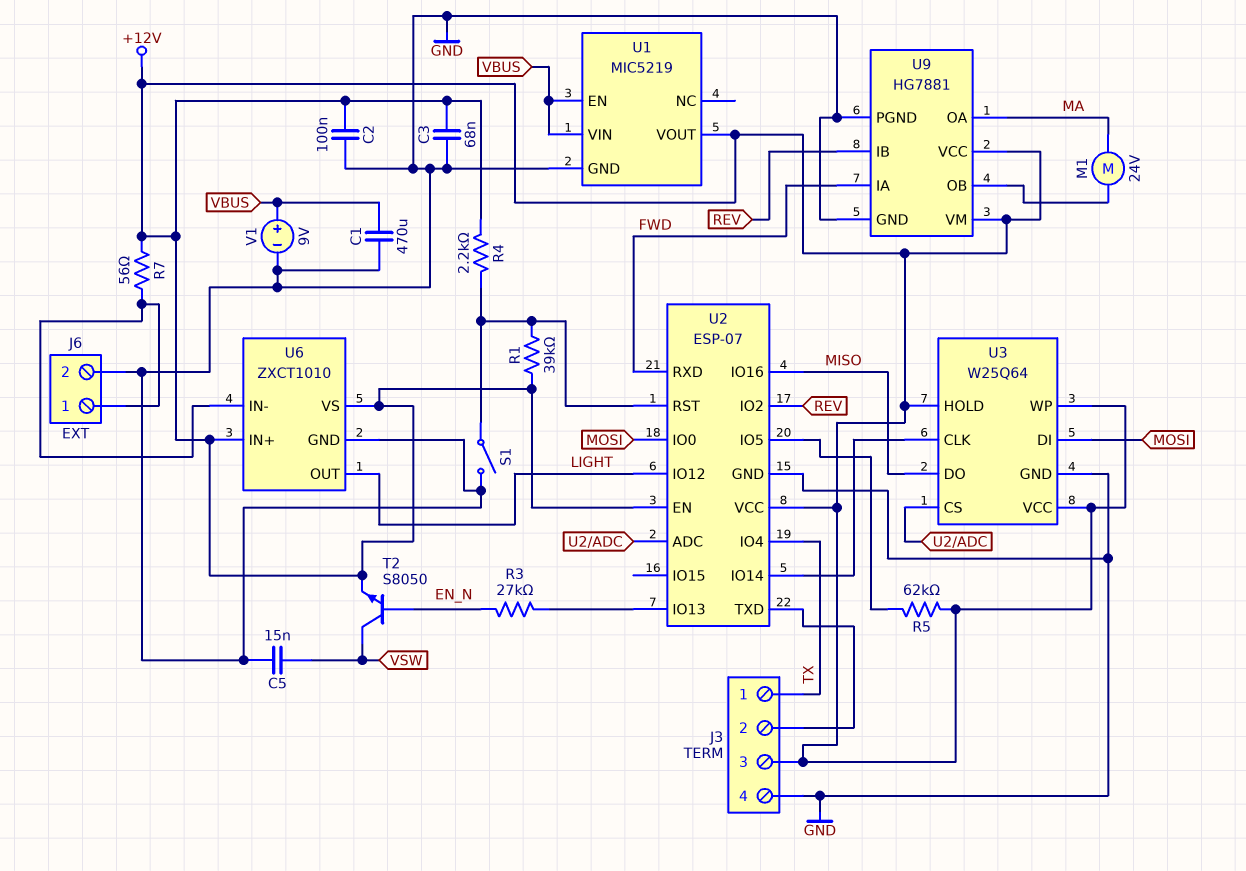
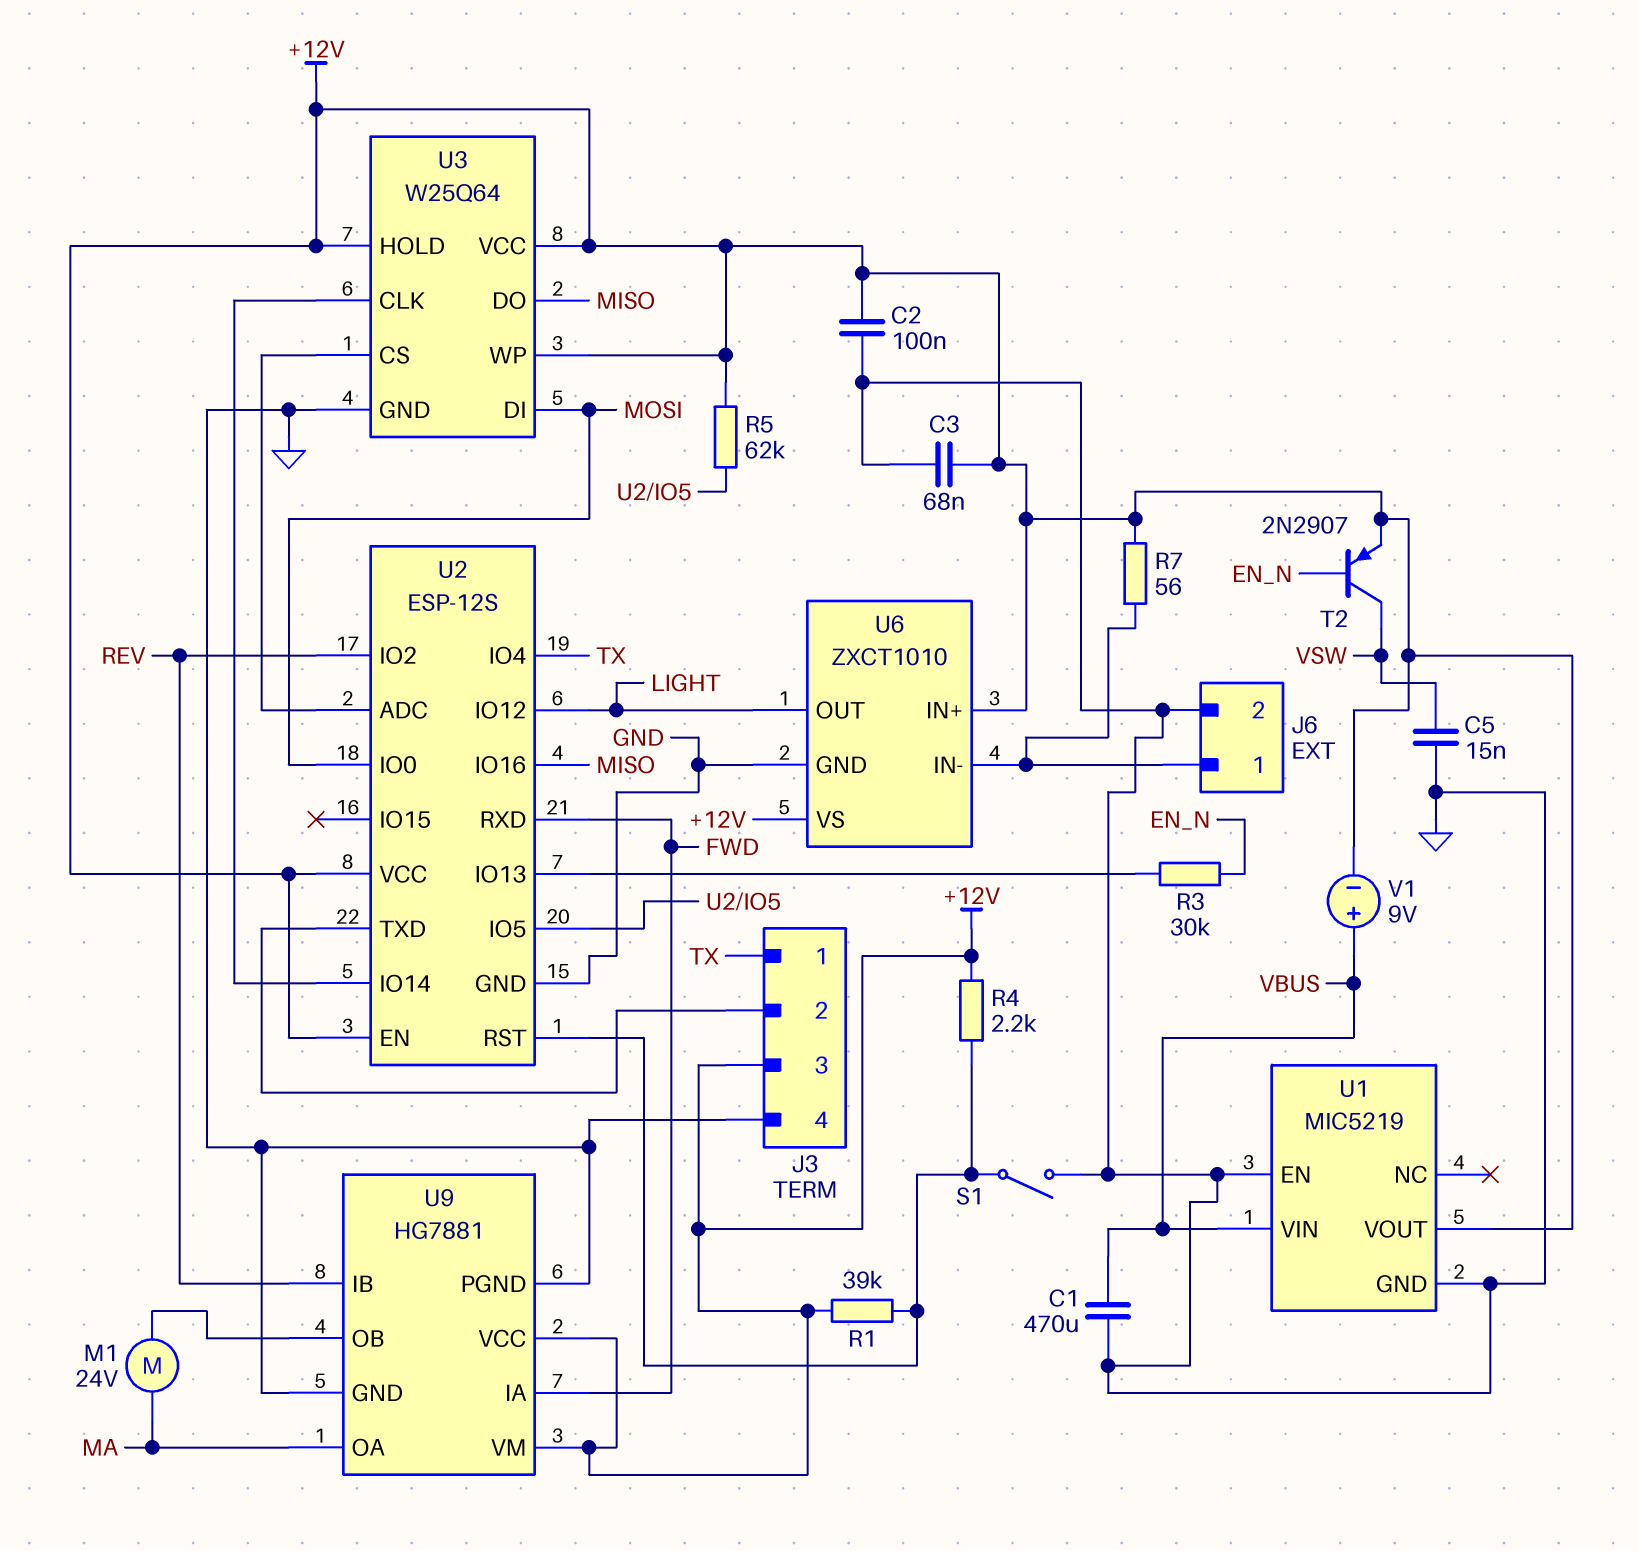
R3: 27k (EN_N, U2/IO13) -> 30k (EN_N, U2/IO13)
T2: NPN S8050 (B EN_N, C VSW, E +12V) -> PNP 2N2907 (B EN_N, C VSW, E +12V)
U1 pin EN: VBUS -> GND
U2: ESP-07 -> ESP-12S
V1: 9V (plus VBUS, minus GND) -> 9V (plus VBUS, minus +12V)

